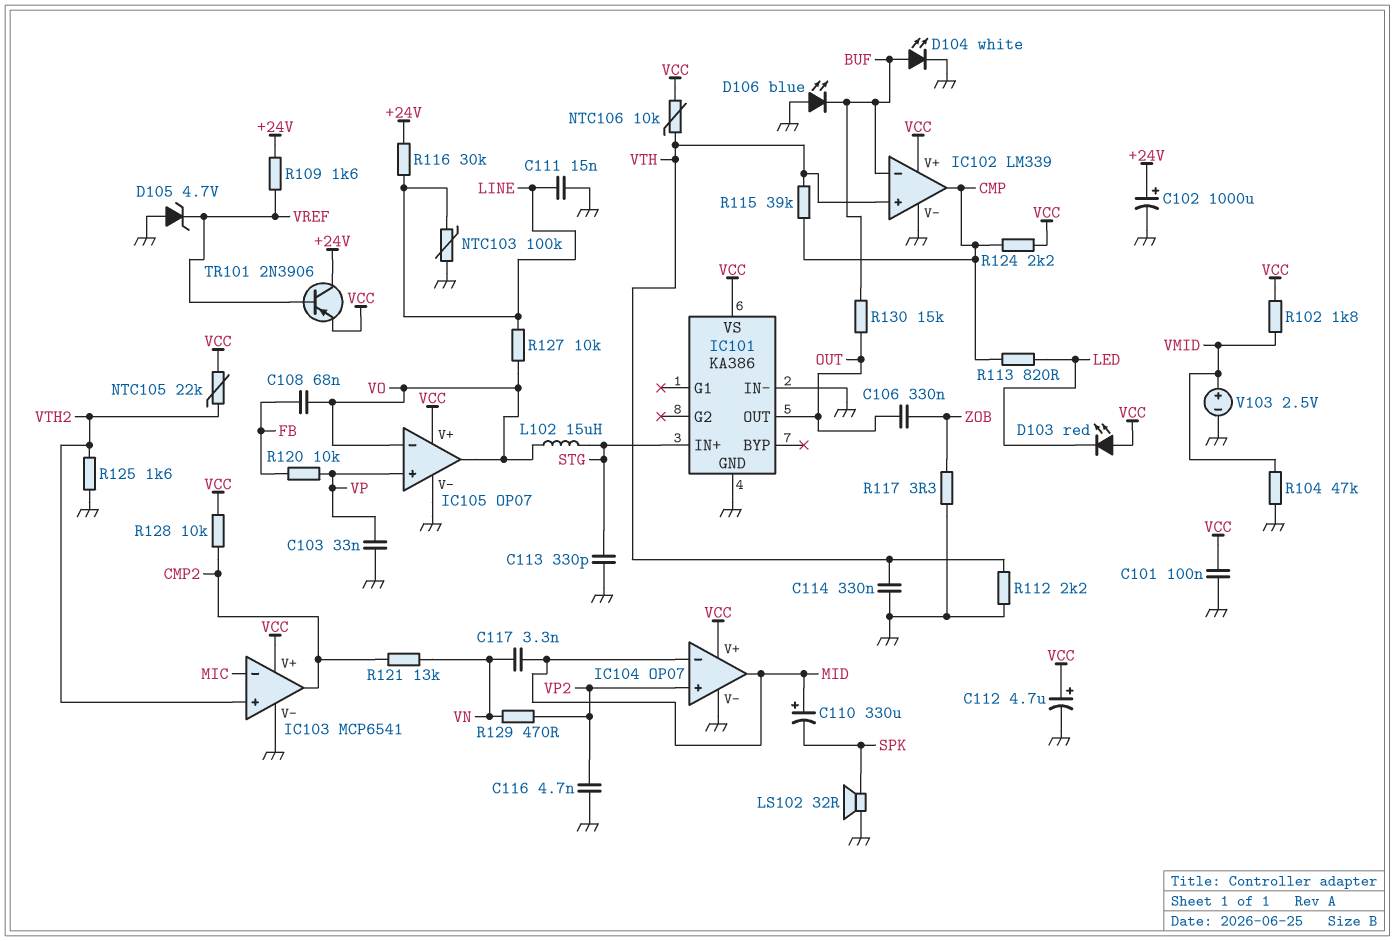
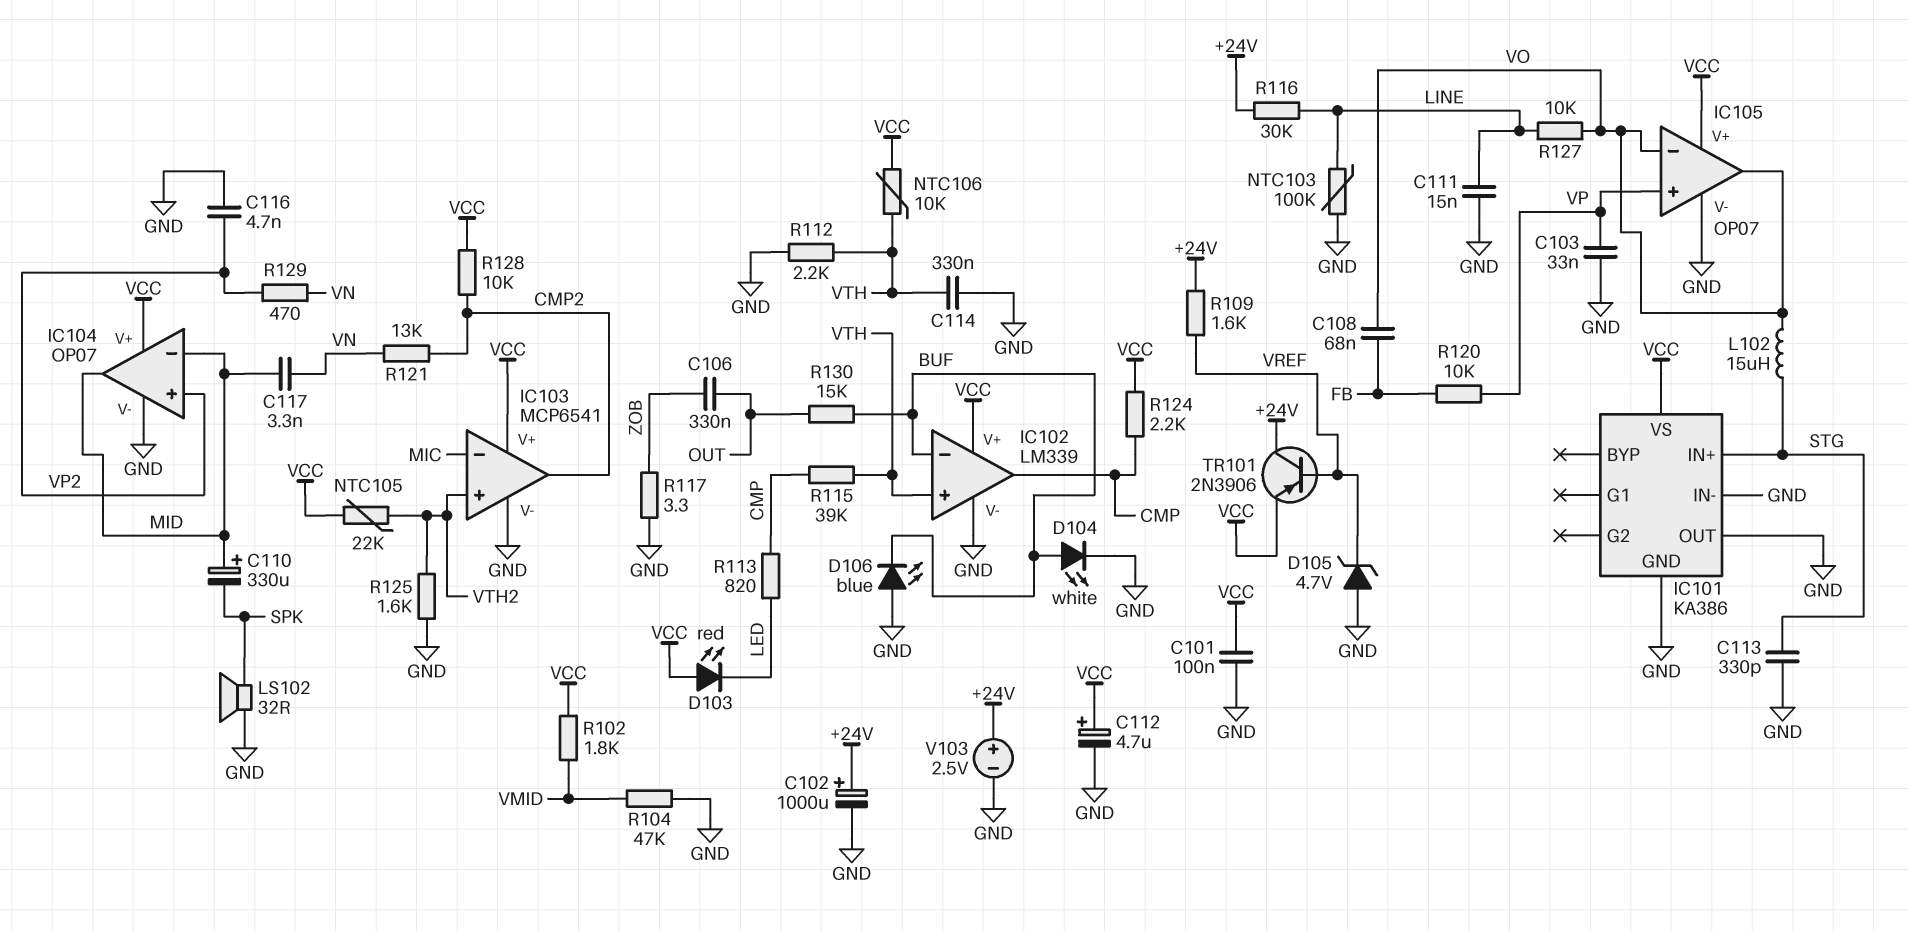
IC101 pin OUT: OUT -> GND
V103: 2.5V (plus VMID, minus GND) -> 2.5V (plus +24V, minus GND)

